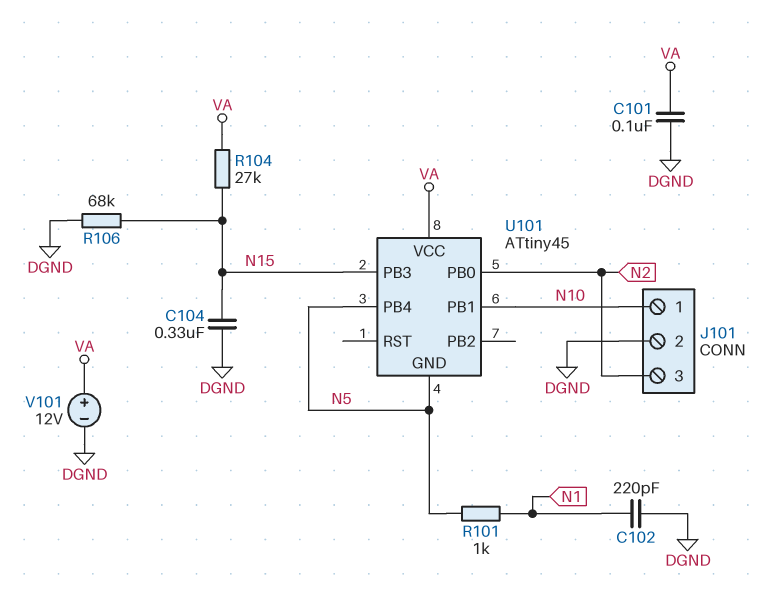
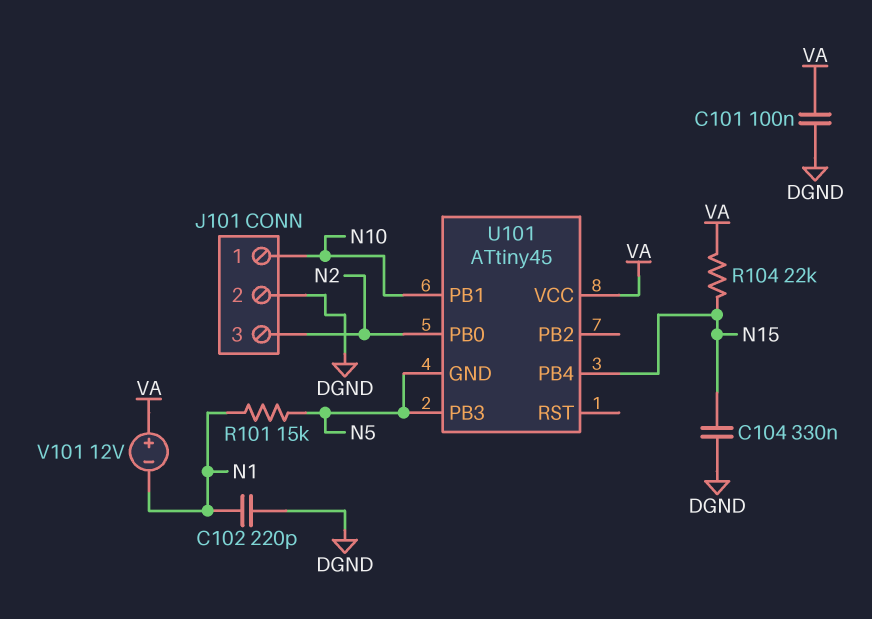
R101: 1k (N1, N5) -> 15k (N1, N5)
R104: 27k (N15, VA) -> 22k (N15, VA)
R106: 68k (DGND, N15) -> none
U101 pin PB3: N15 -> N5
U101 pin PB4: N5 -> N15
V101: 12V (plus VA, minus DGND) -> 12V (plus VA, minus N1)

